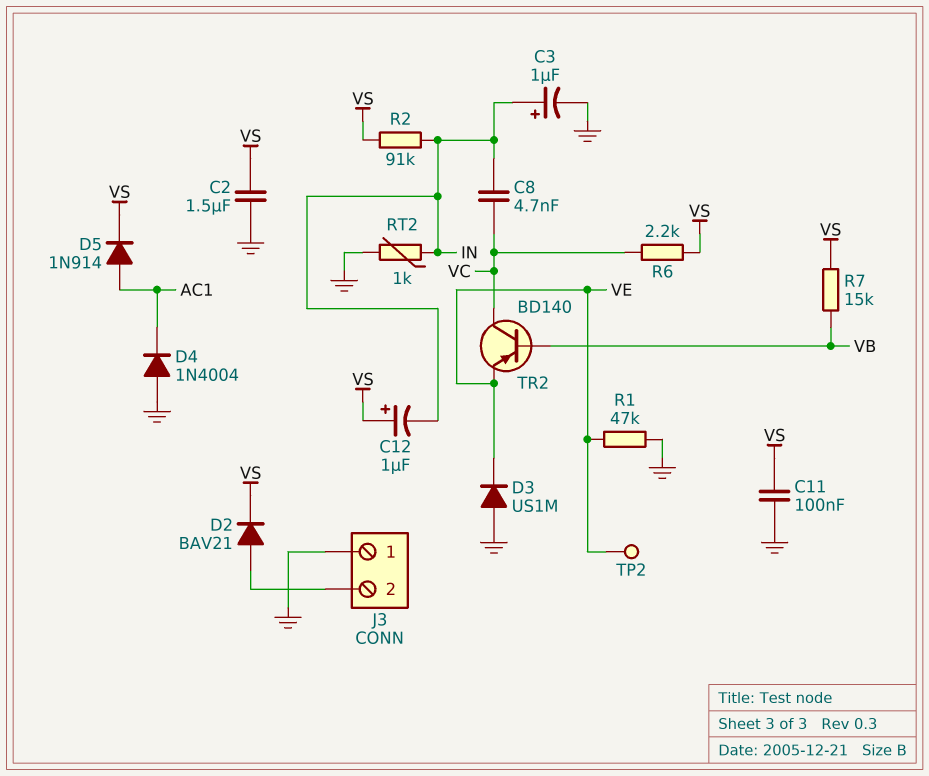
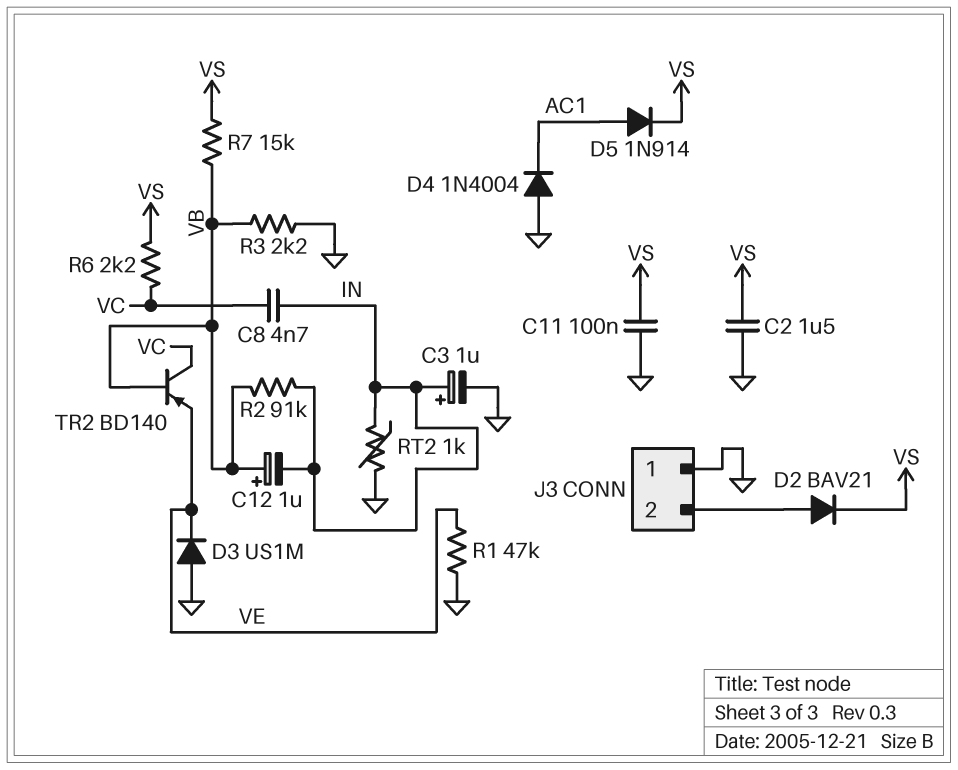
C12: 1uF (plus VS, minus IN) -> 1uF (plus VB, minus IN)
R2: 91k (IN, VS) -> 91k (IN, VB)
R3: none -> 2.2k (GND, VB)
TP2: test point (VE) -> none

